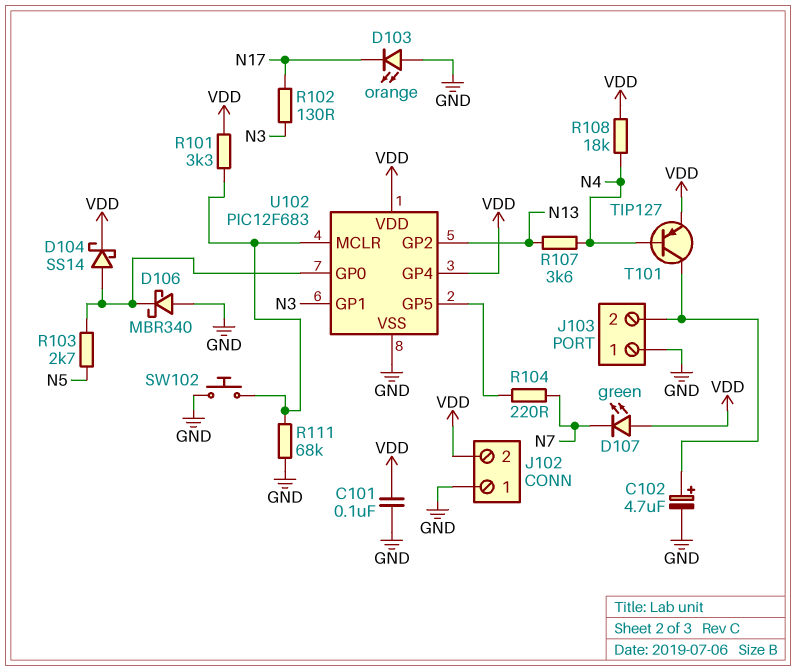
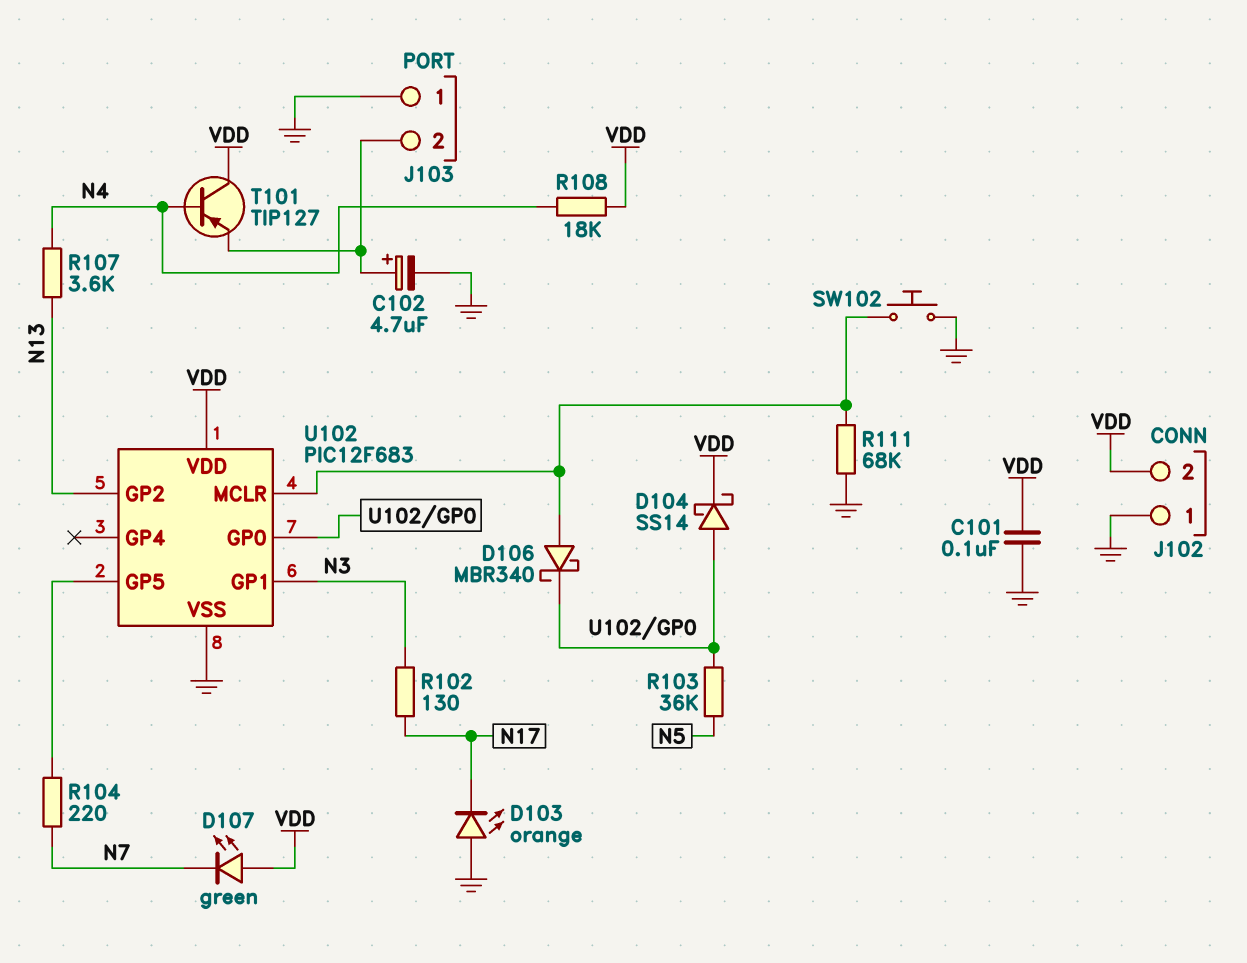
D106: schottky MBR340 (A GND, K U102/GP0) -> schottky MBR340 (A U102/MCLR, K U102/GP0)
R101: 3.3k (U102/MCLR, VDD) -> none
R103: 2.7k (N5, U102/GP0) -> 36k (N5, U102/GP0)
T101: PNP TIP127 (B N4, C J103/2, E VDD) -> PNP TIP127 (B N4, C VDD, E J103/2)
U102 pin GP4: VDD -> none

